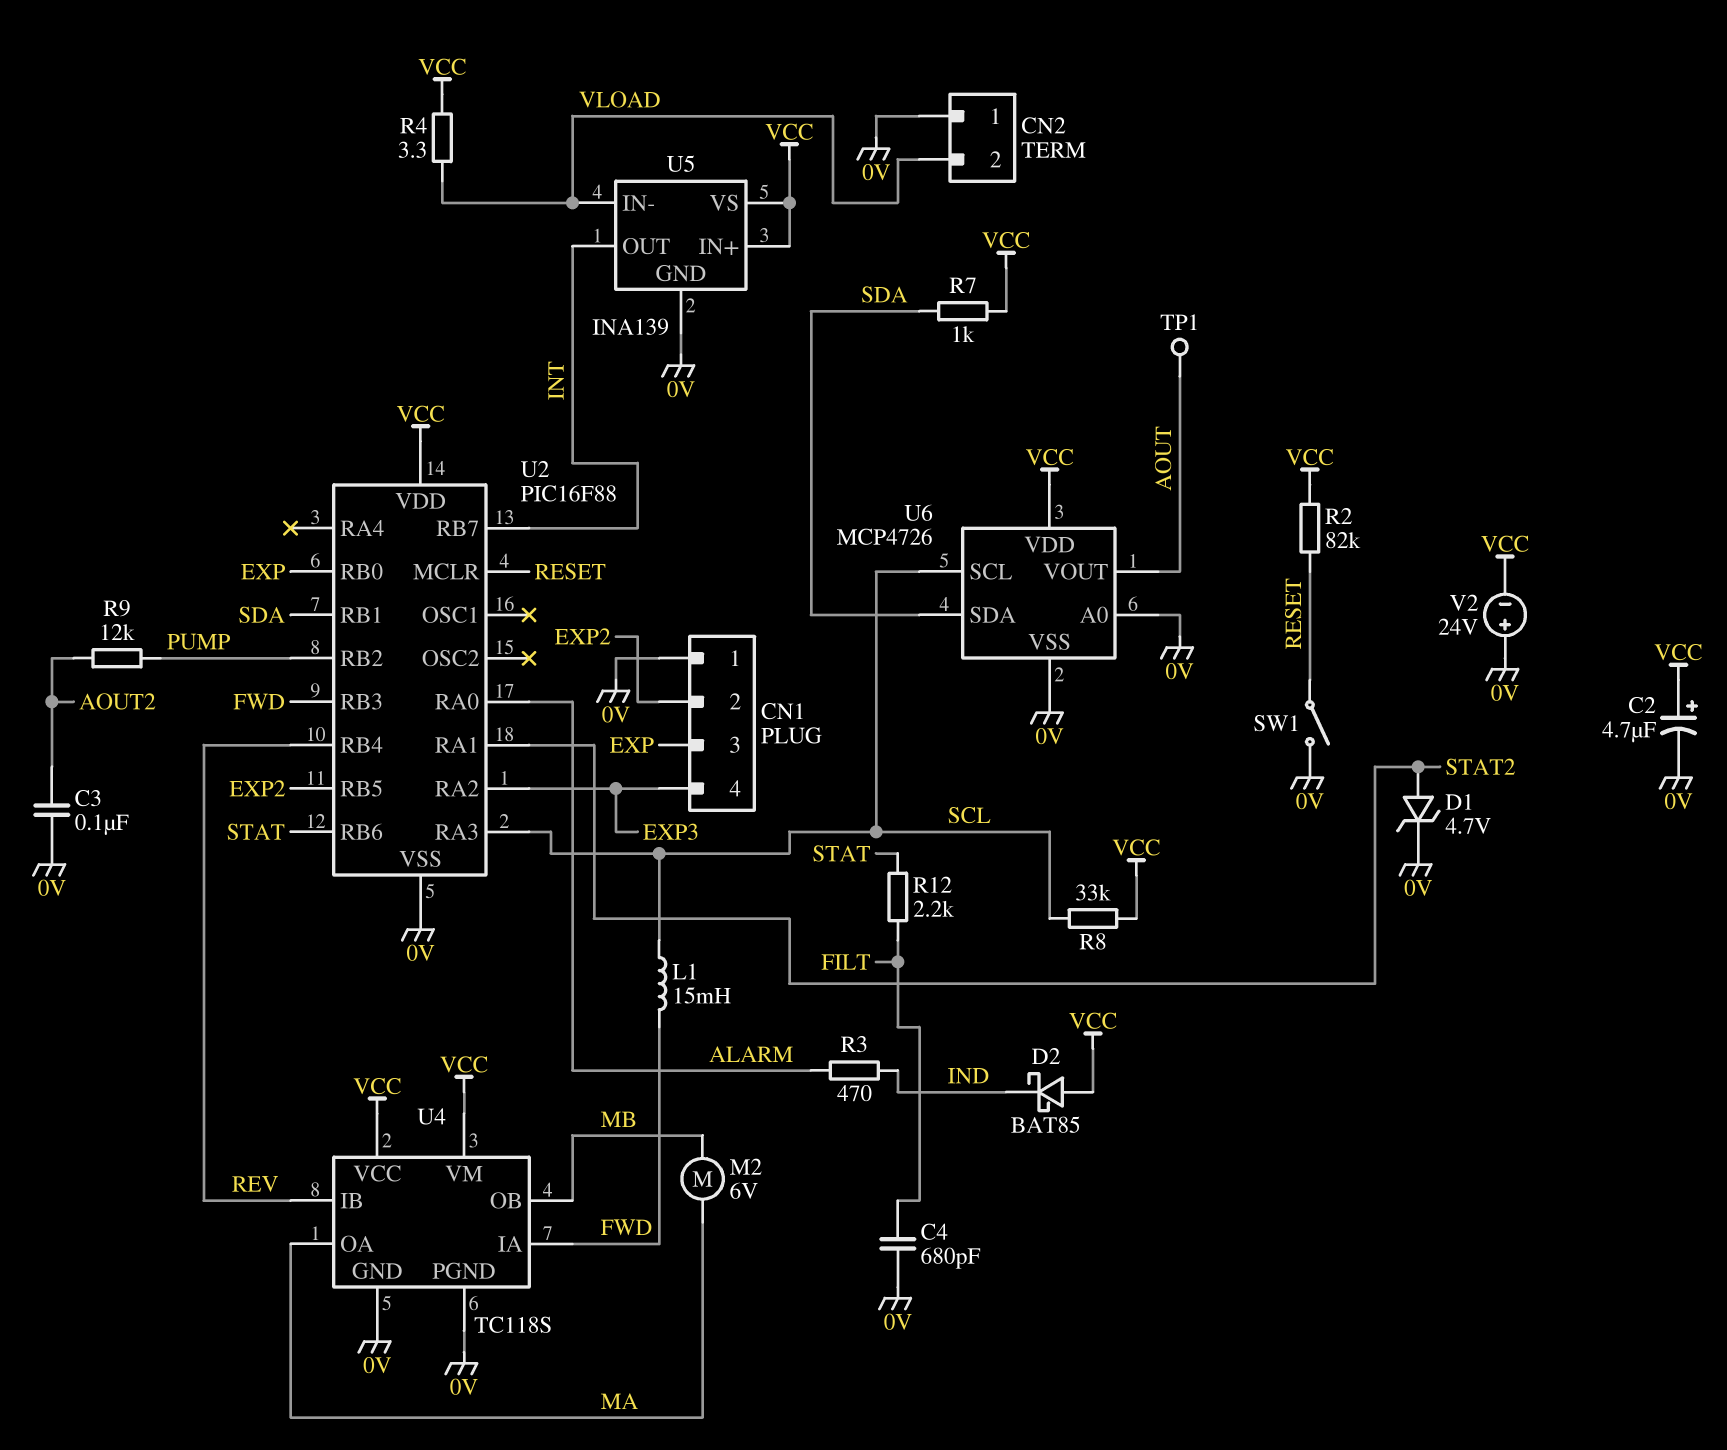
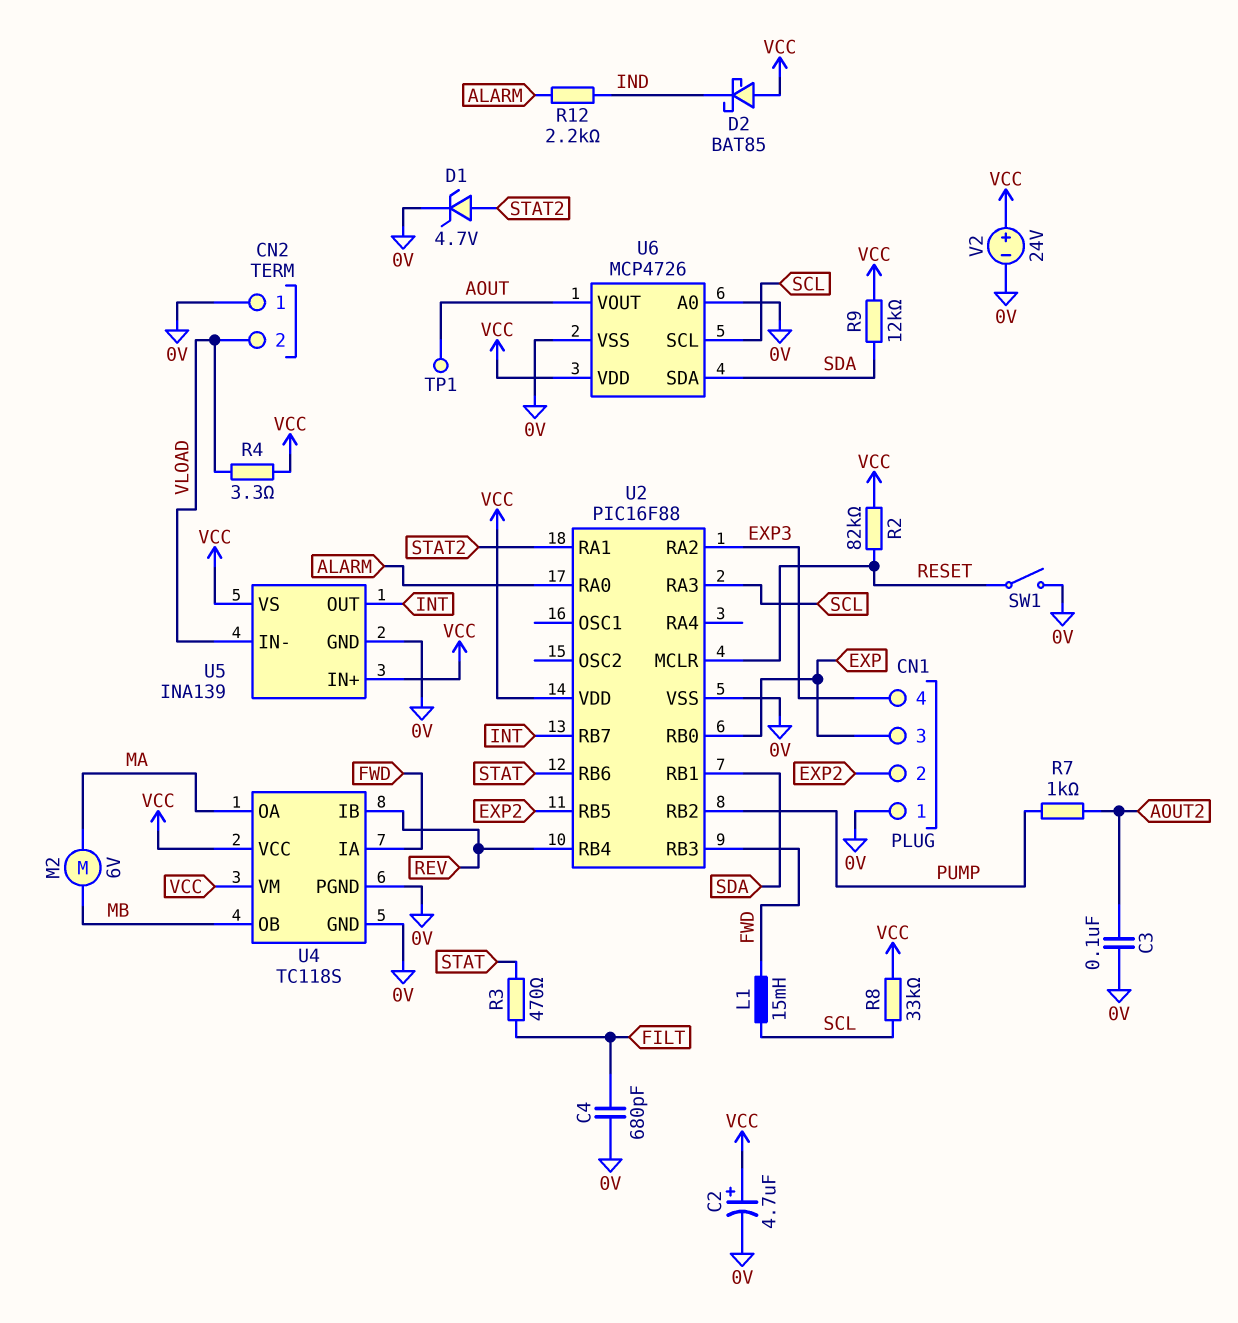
R3: 470 (ALARM, IND) -> 470 (FILT, STAT)
R7: 1k (SDA, VCC) -> 1k (AOUT2, PUMP)
R9: 12k (AOUT2, PUMP) -> 12k (SDA, VCC)
R12: 2.2k (FILT, STAT) -> 2.2k (ALARM, IND)
V2: 24V (plus 0V, minus VCC) -> 24V (plus VCC, minus 0V)

